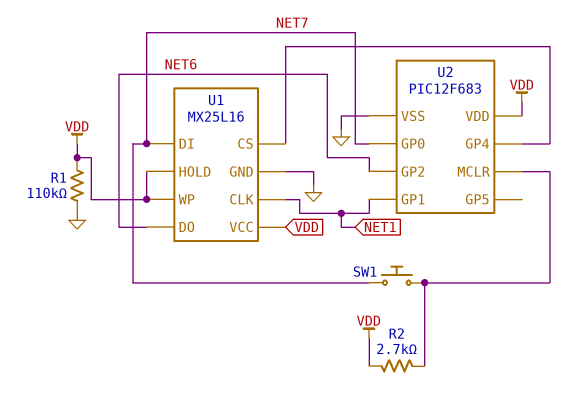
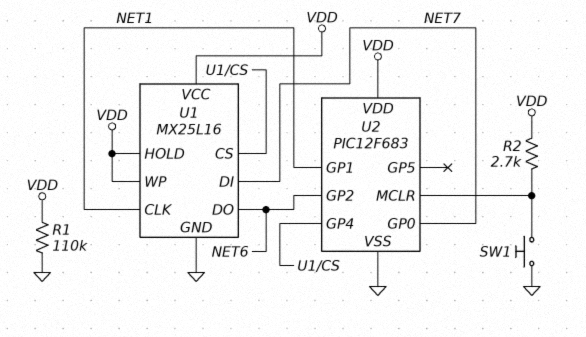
SW1: button (NET7, U2/MCLR) -> button (GND, U2/MCLR)

